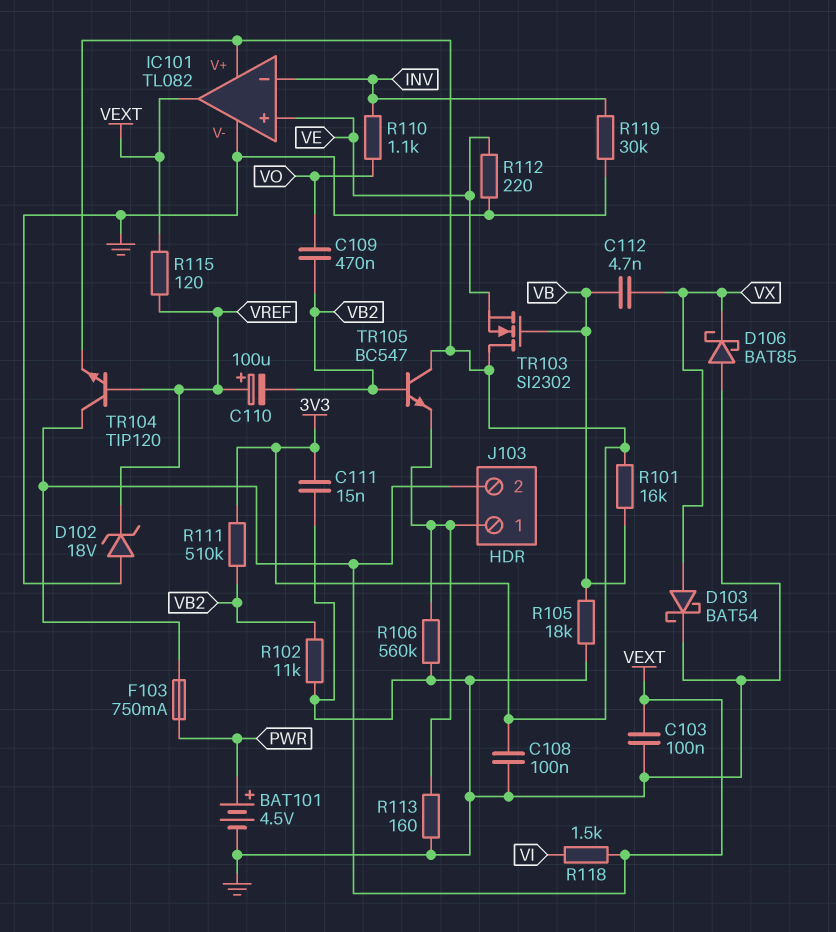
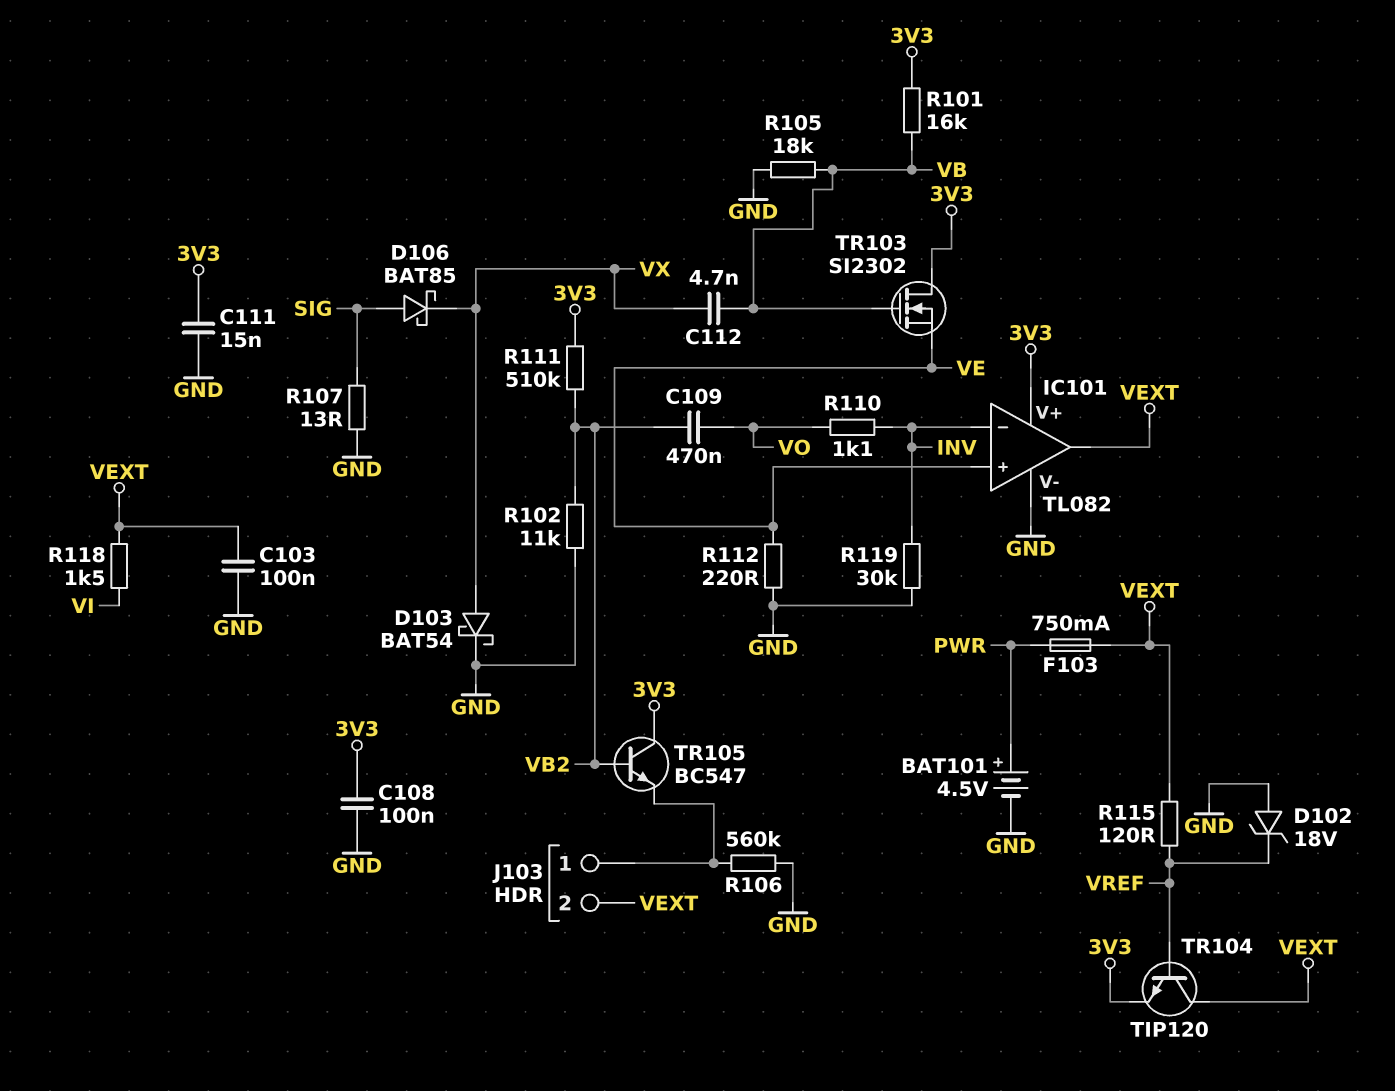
C110: 100uF (plus VREF, minus VB2) -> none
D106: schottky BAT85 (A GND, K VX) -> schottky BAT85 (A SIG, K VX)
R107: none -> 13 (GND, SIG)
R113: 160 (GND, J103/1) -> none

